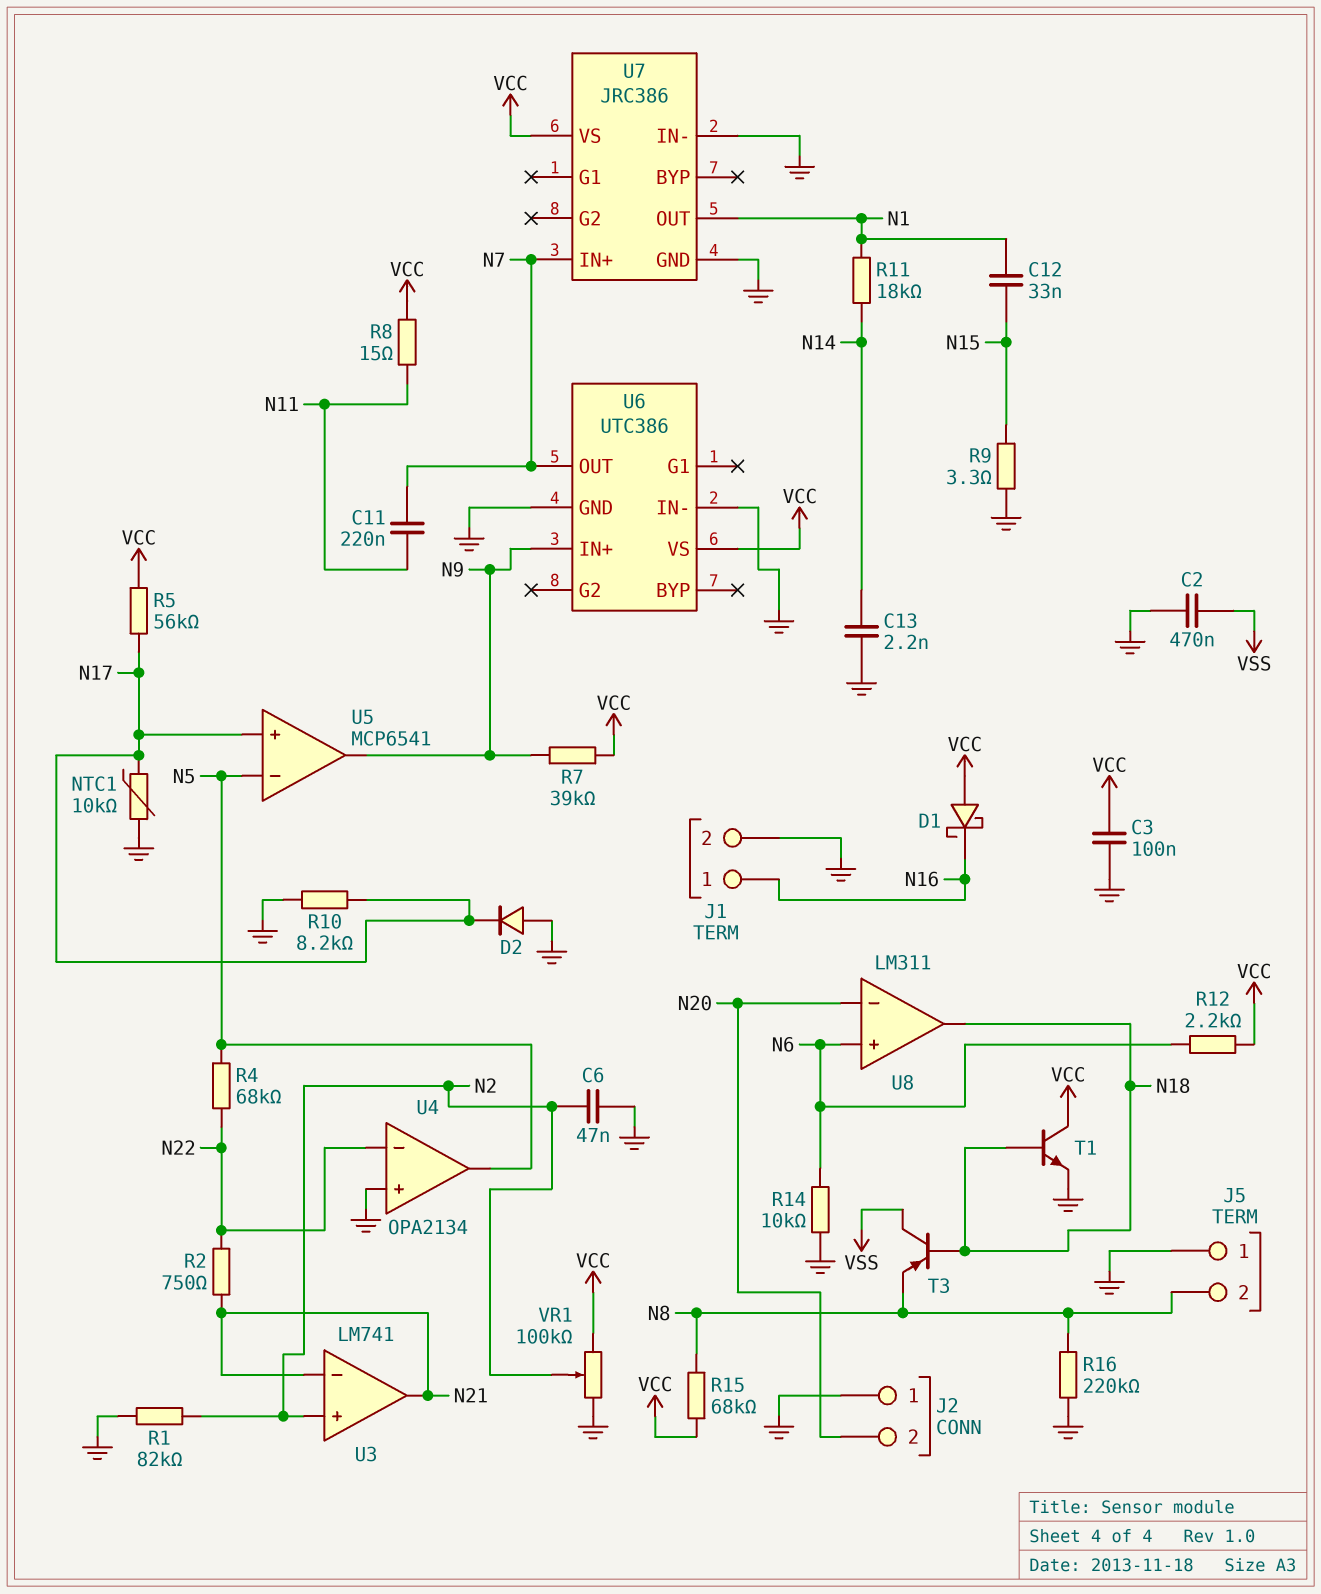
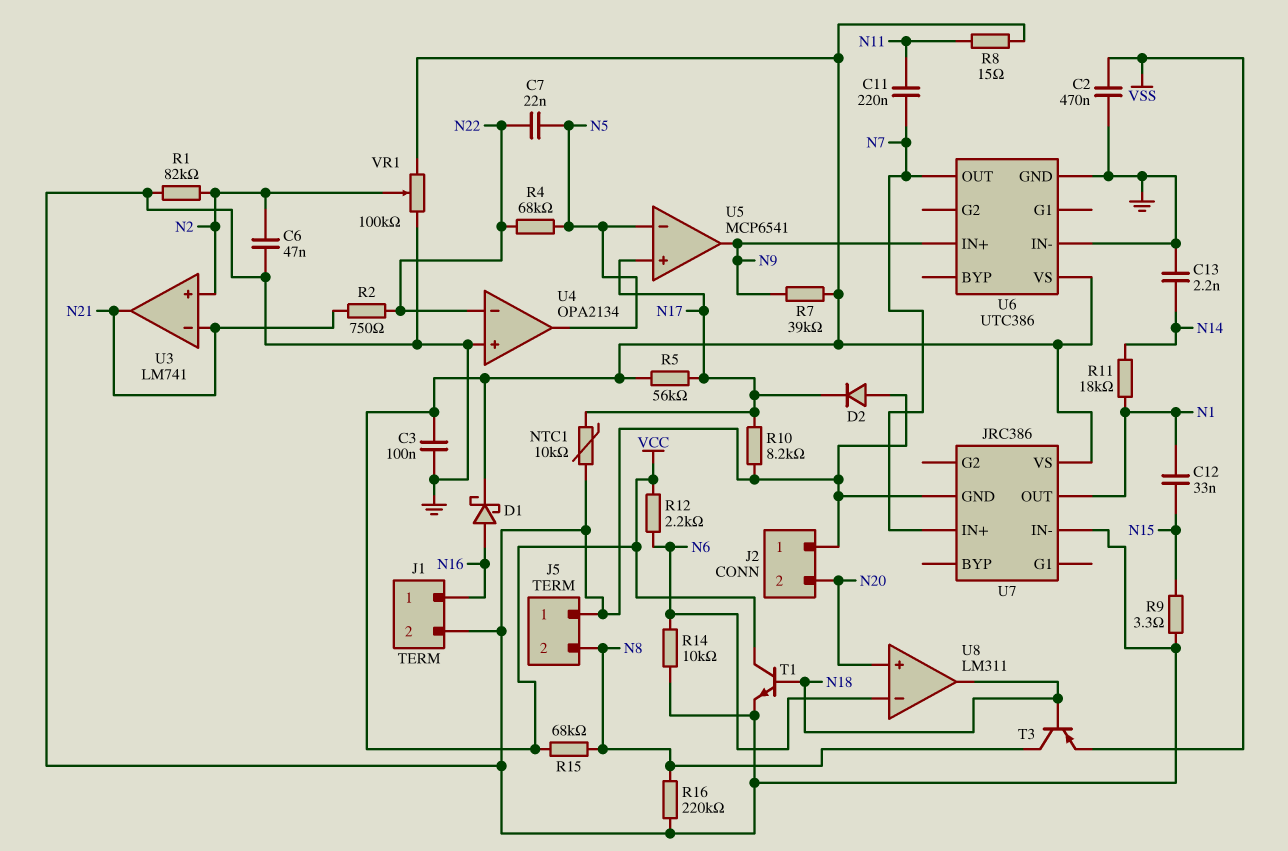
C7: none -> 22nF (N5, N22)
D1: schottky (A VCC, K N16) -> schottky (A N16, K VCC)
T3: PNP (B N18, C VSS, E N8) -> PNP (B N18, C N8, E VSS)
U8 pin in+: N6 -> N20
U8 pin in-: N20 -> N6

